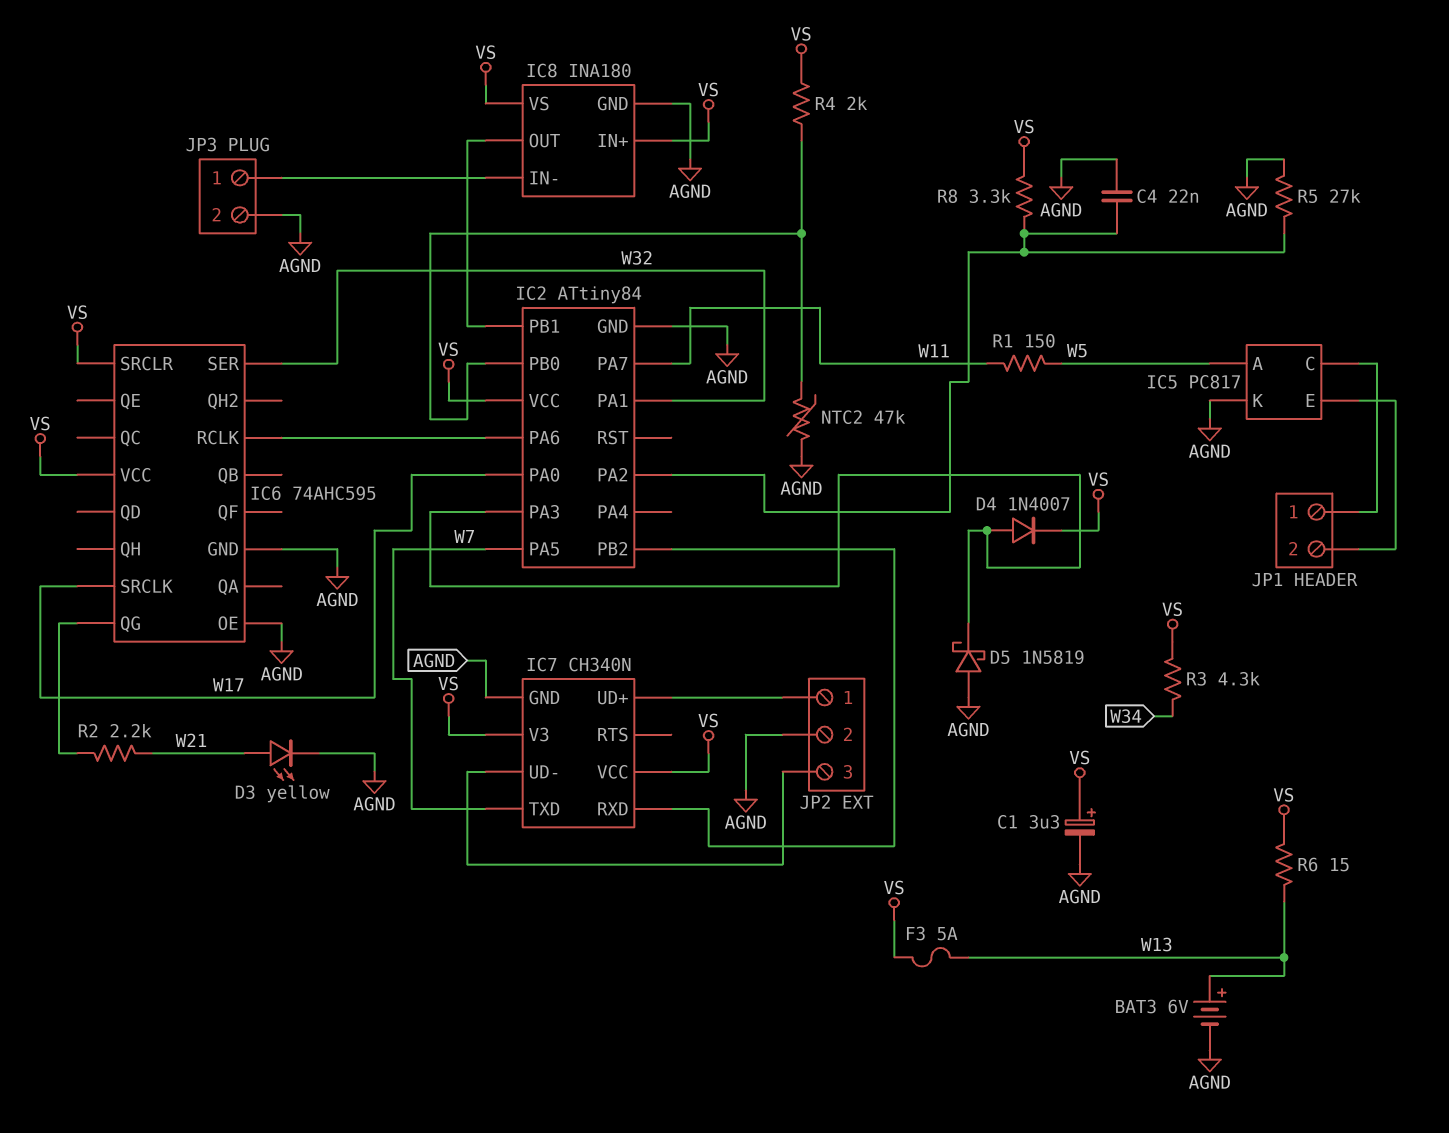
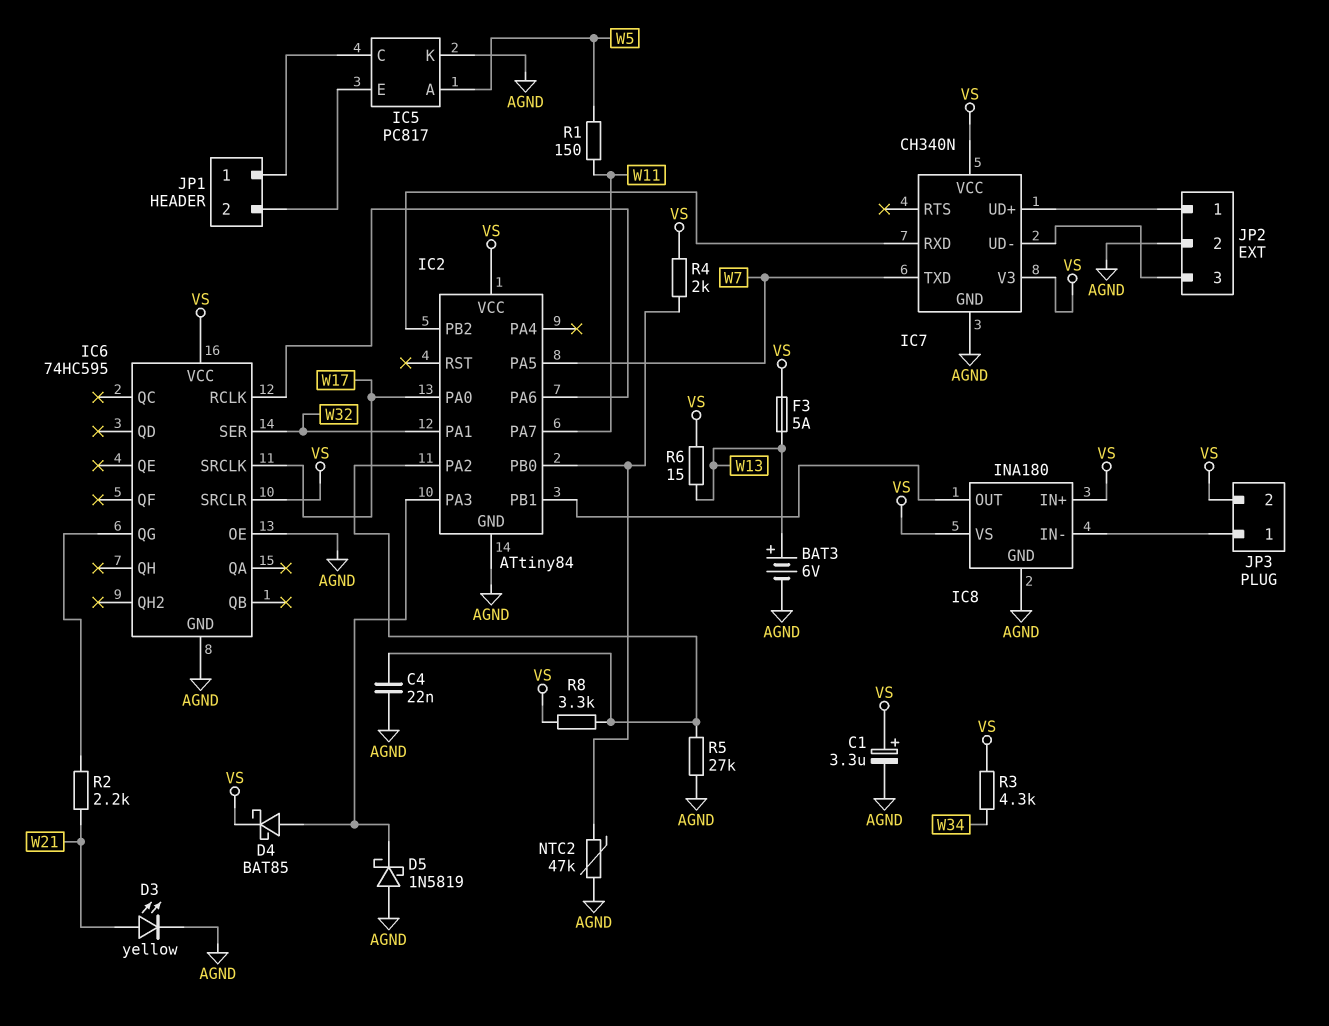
D4: diode 1N4007 (A IC2/PA3, K VS) -> schottky BAT85 (A IC2/PA3, K VS)
IC6: 74AHC595 -> 74HC595
JP3 pin 2: AGND -> VS

